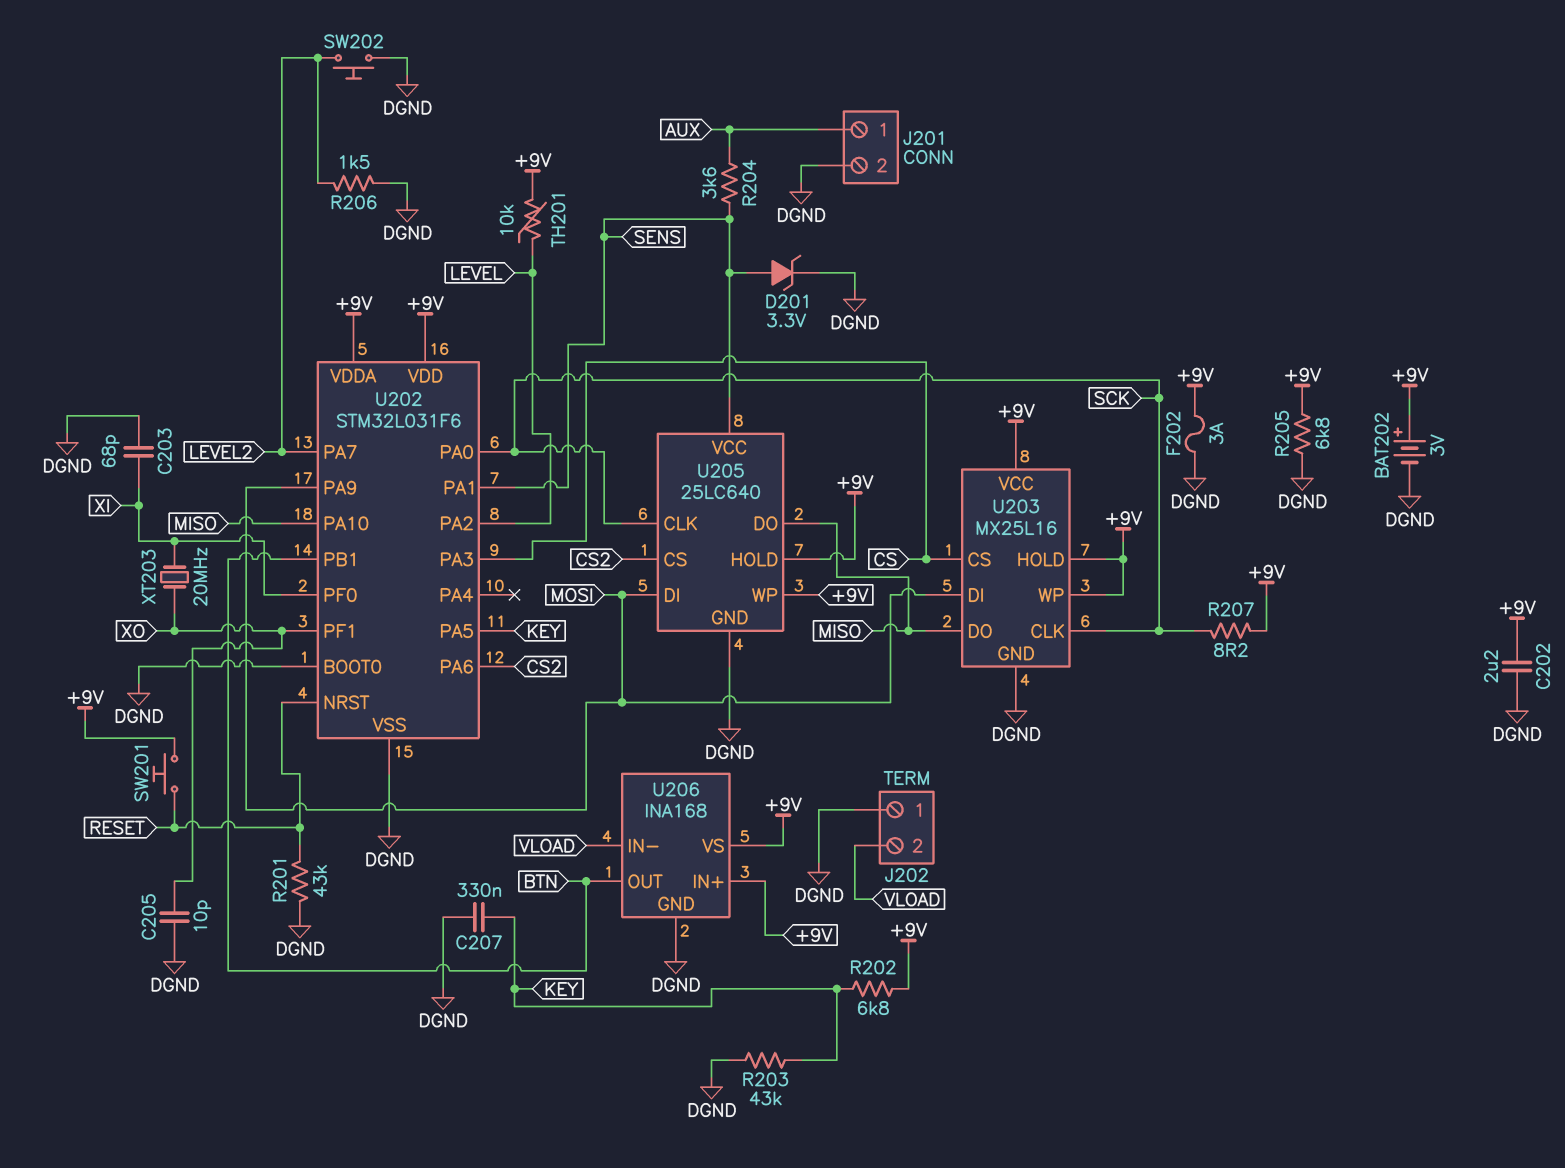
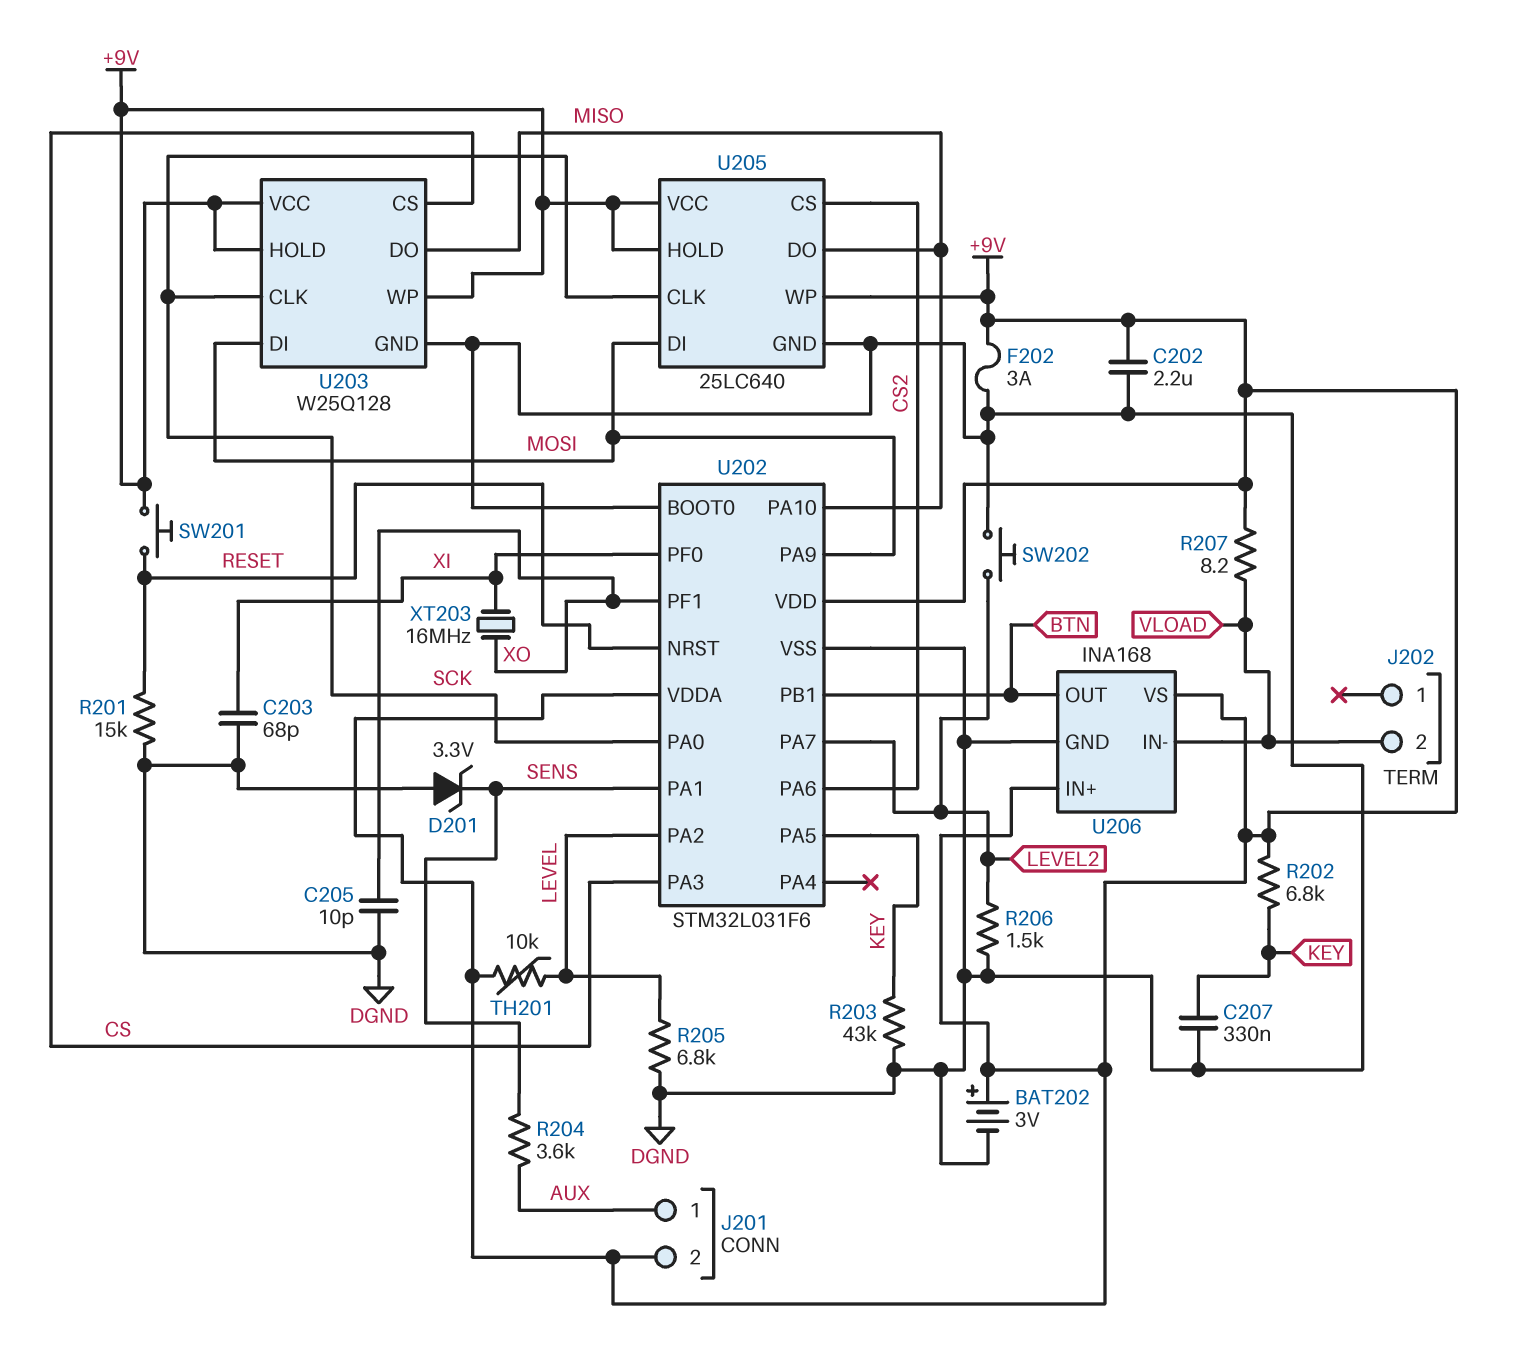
D201: zener 3.3V (A SENS, K DGND) -> zener 3.3V (A DGND, K SENS)
J201 pin 2: DGND -> +9V
J202 pin 1: DGND -> none
R201: 43k (DGND, RESET) -> 15k (DGND, RESET)
R205: 6.8k (+9V, DGND) -> 6.8k (DGND, LEVEL)
R207: 8.2 (+9V, SCK) -> 8.2 (+9V, VLOAD)
U203: MX25L16 -> W25Q128
U205 pin VCC: SENS -> +9V
XT203: 20MHz (XI, XO) -> 16MHz (XI, XO)

